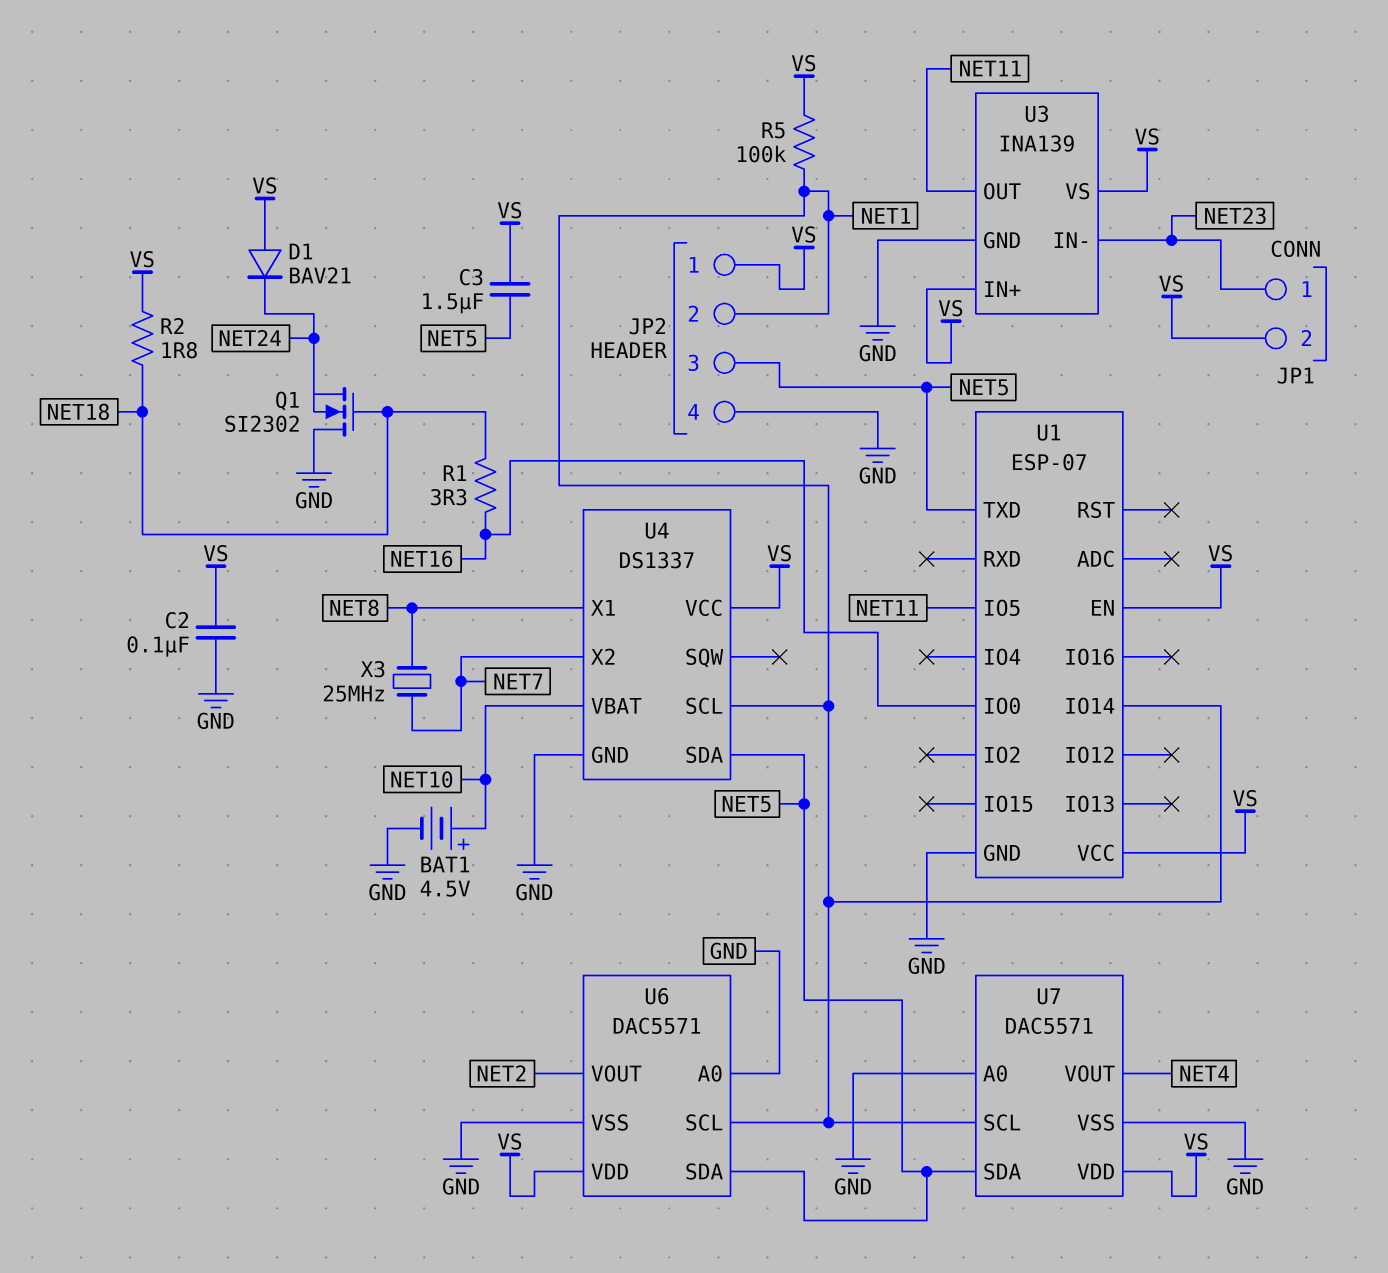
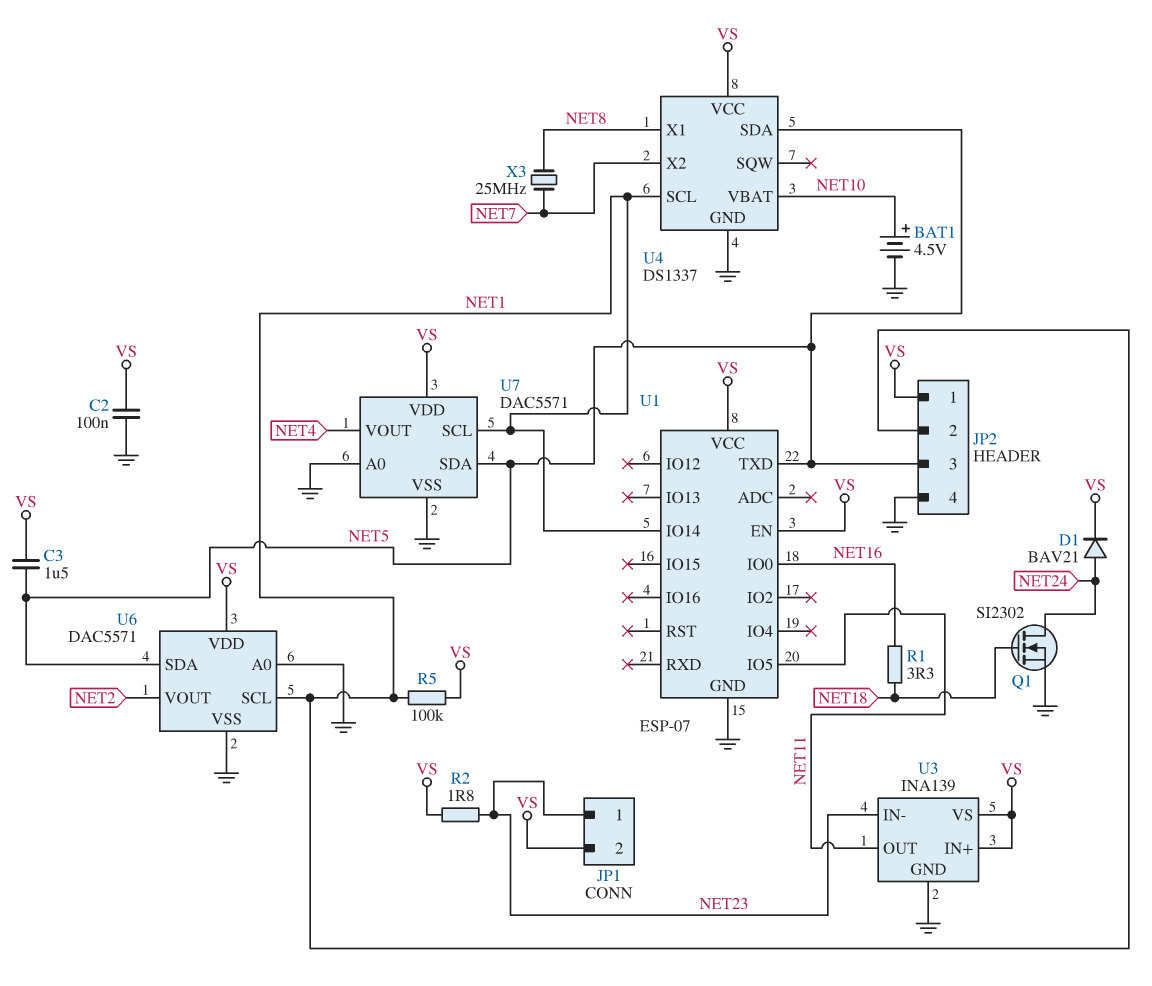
D1: diode BAV21 (A VS, K NET24) -> diode BAV21 (A NET24, K VS)
Q1: NMOS SI2302 (G NET18, D GND, S NET24) -> NMOS SI2302 (G NET18, D NET24, S GND)
R2: 1.8 (NET18, VS) -> 1.8 (NET23, VS)

